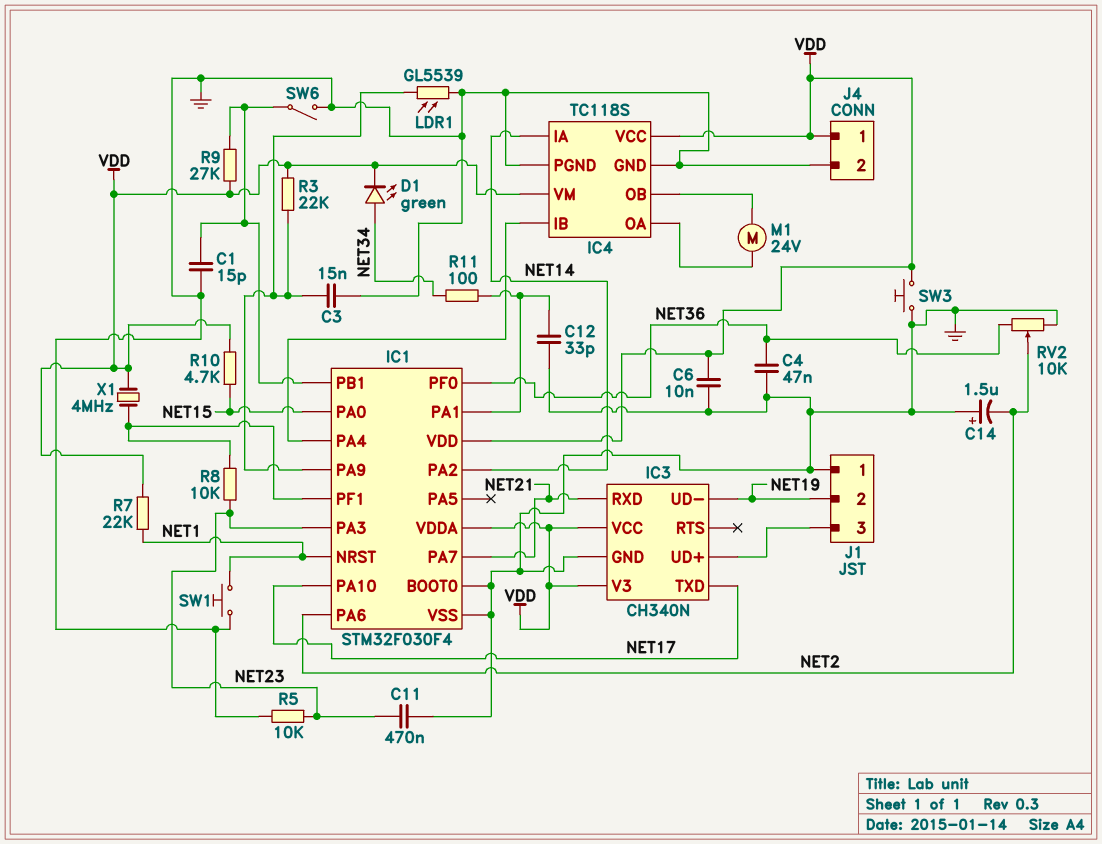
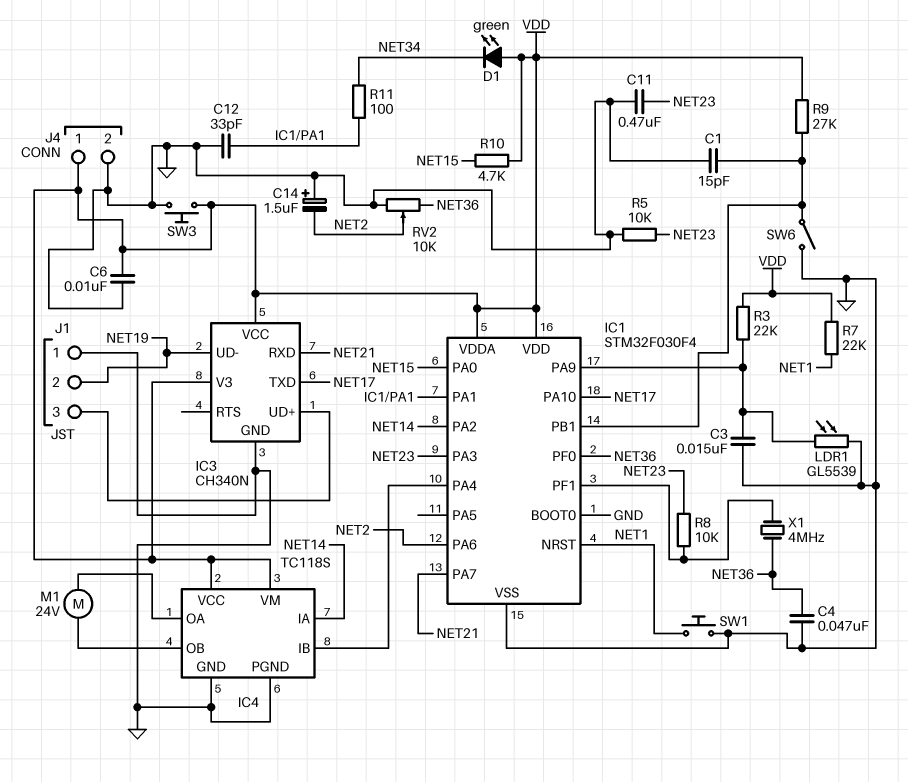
D1: LED green (A NET34, K VDD) -> LED green (A VDD, K NET34)
X1: 4MHz (IC1/PF1, VDD) -> 4MHz (IC1/PF1, NET36)

